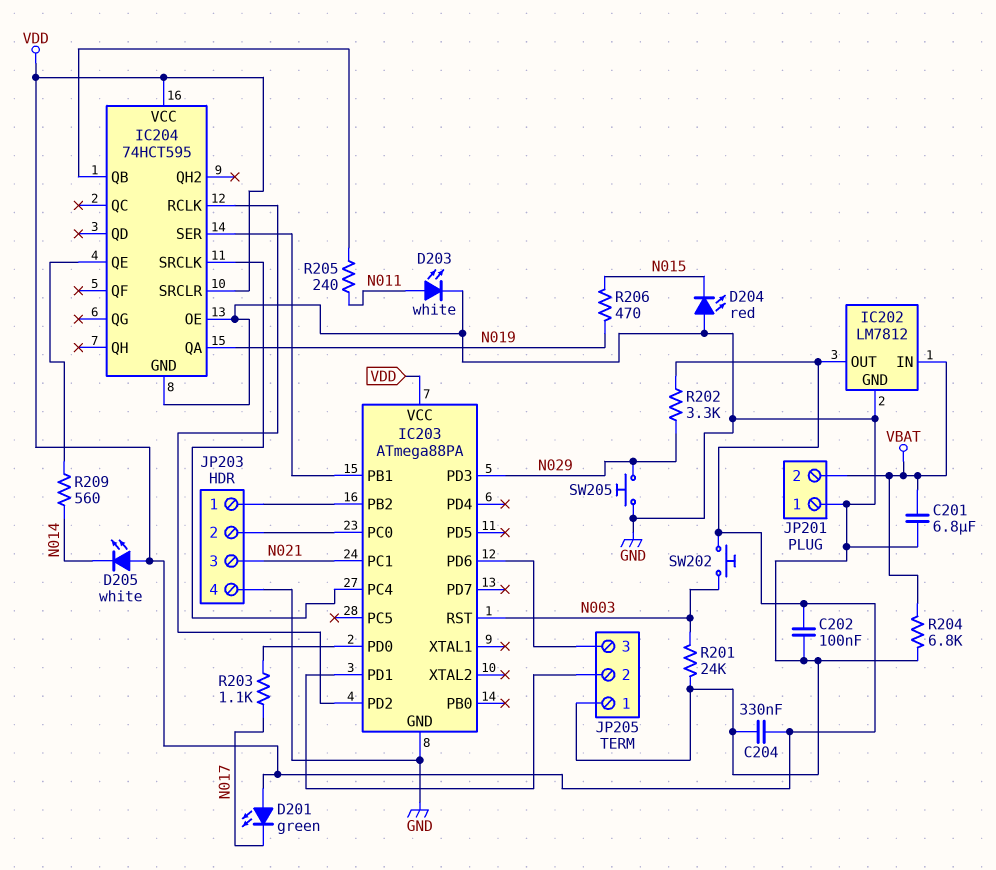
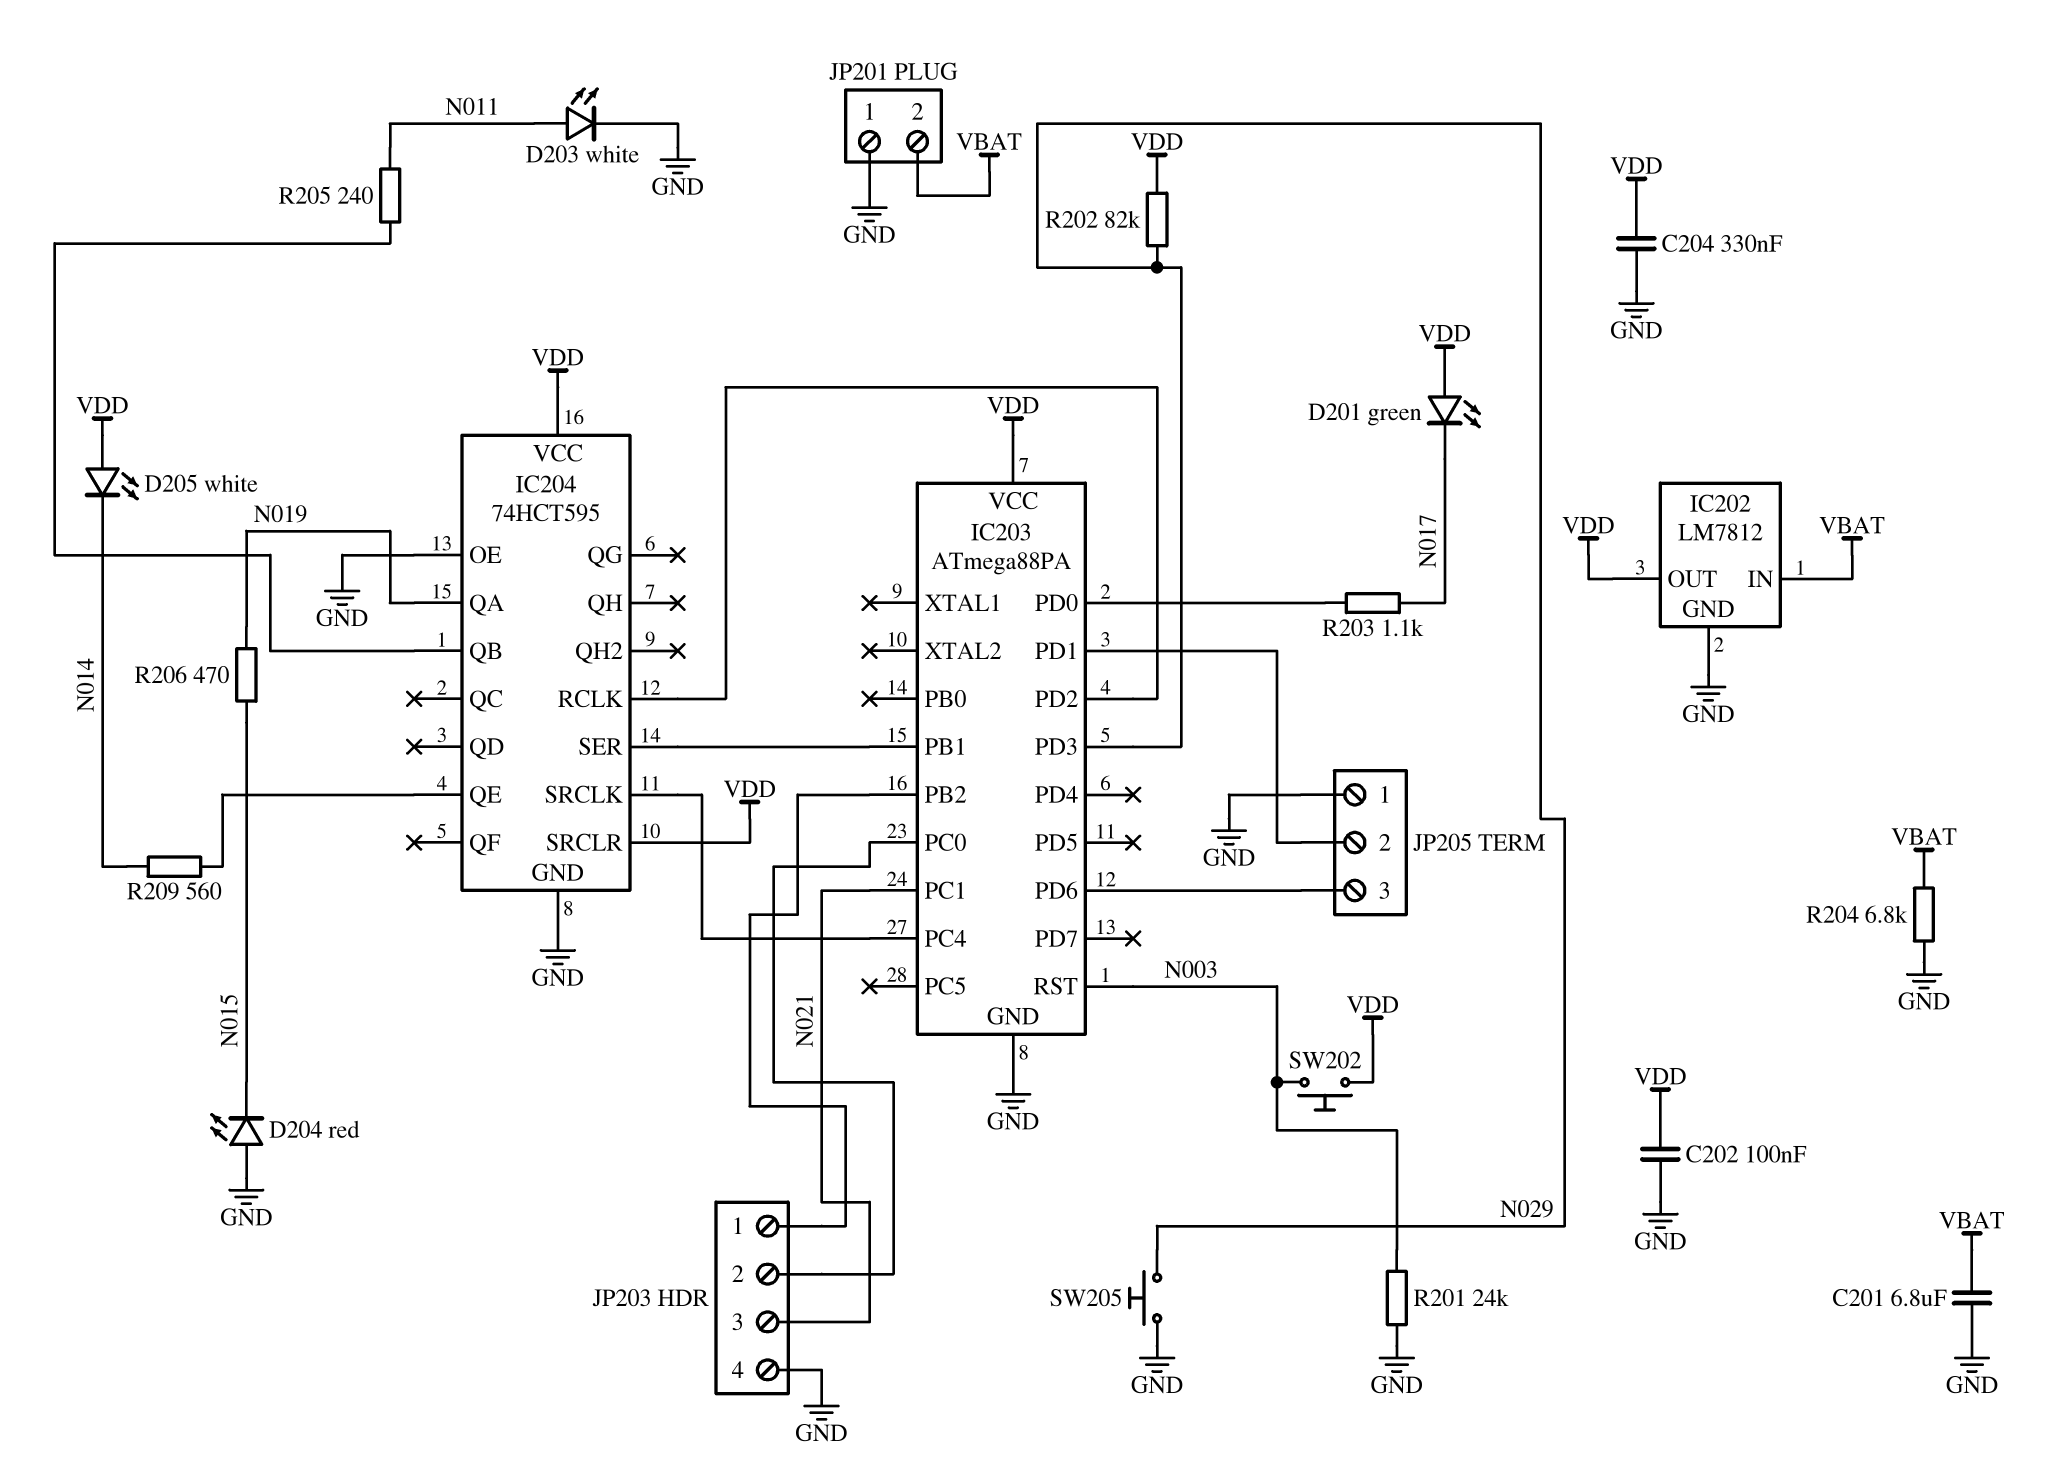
R202: 3.3k (N029, VDD) -> 82k (N029, VDD)

